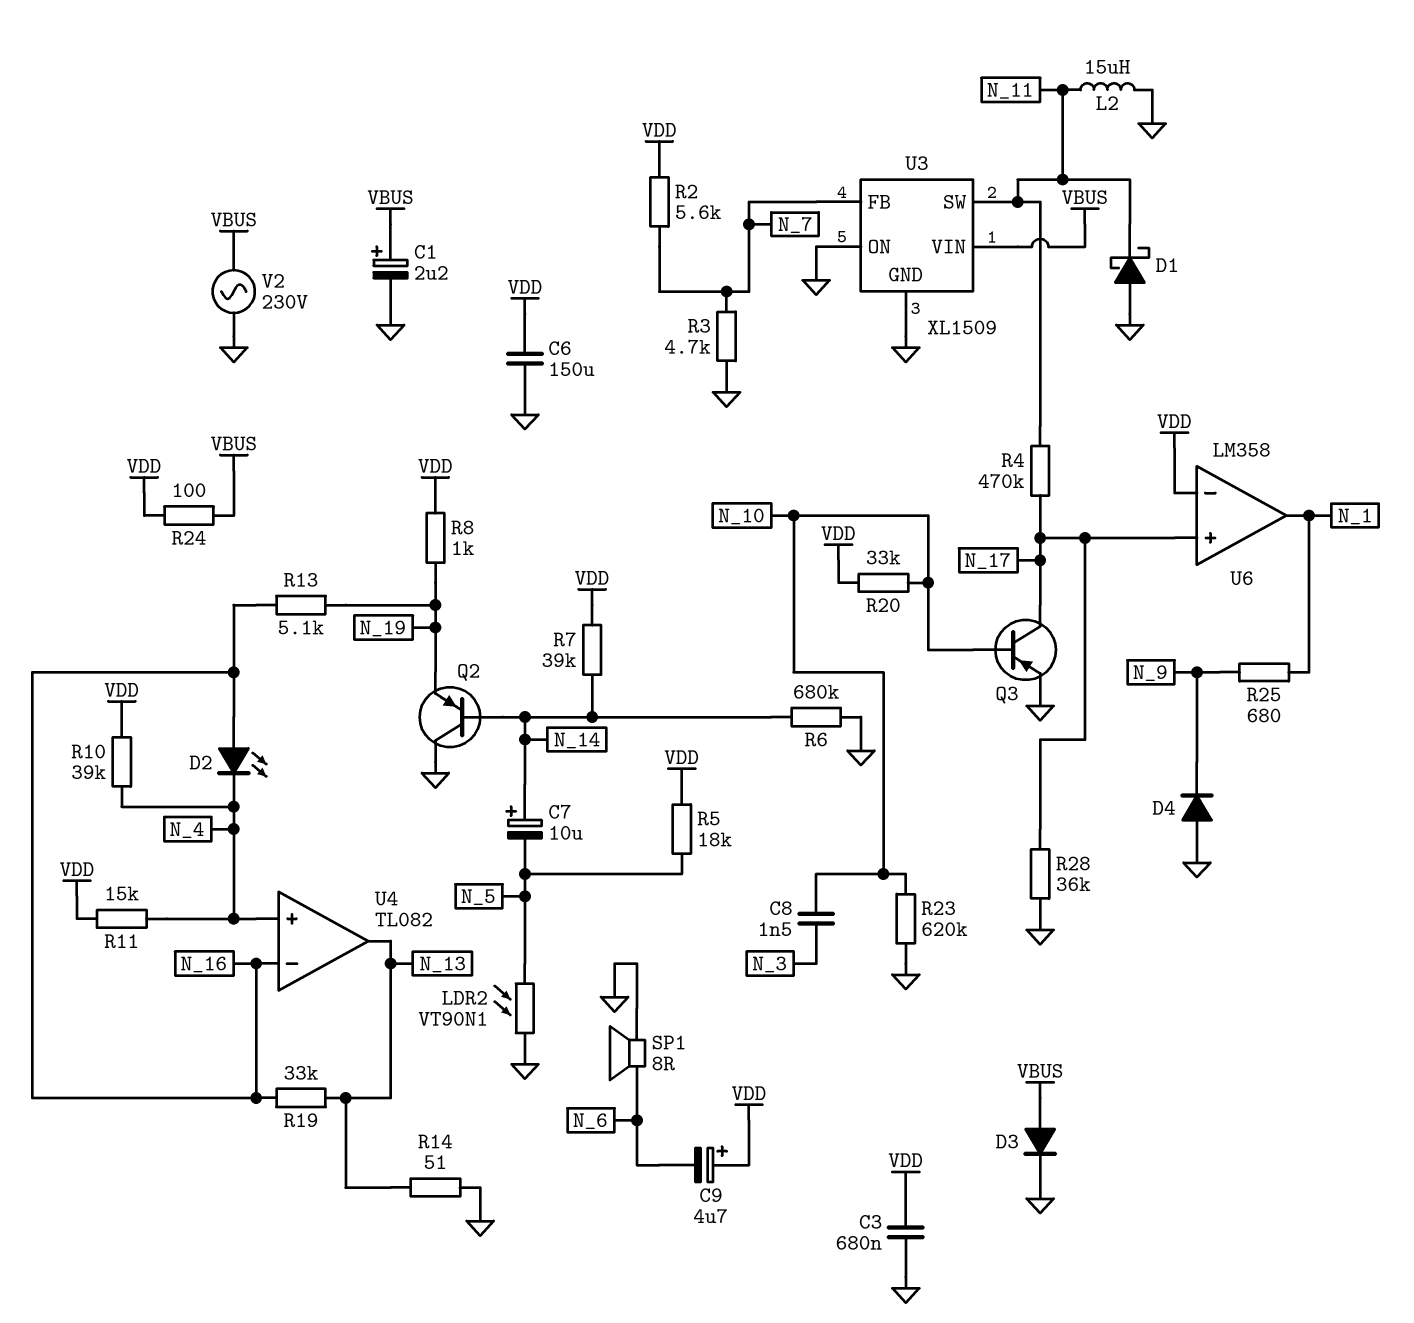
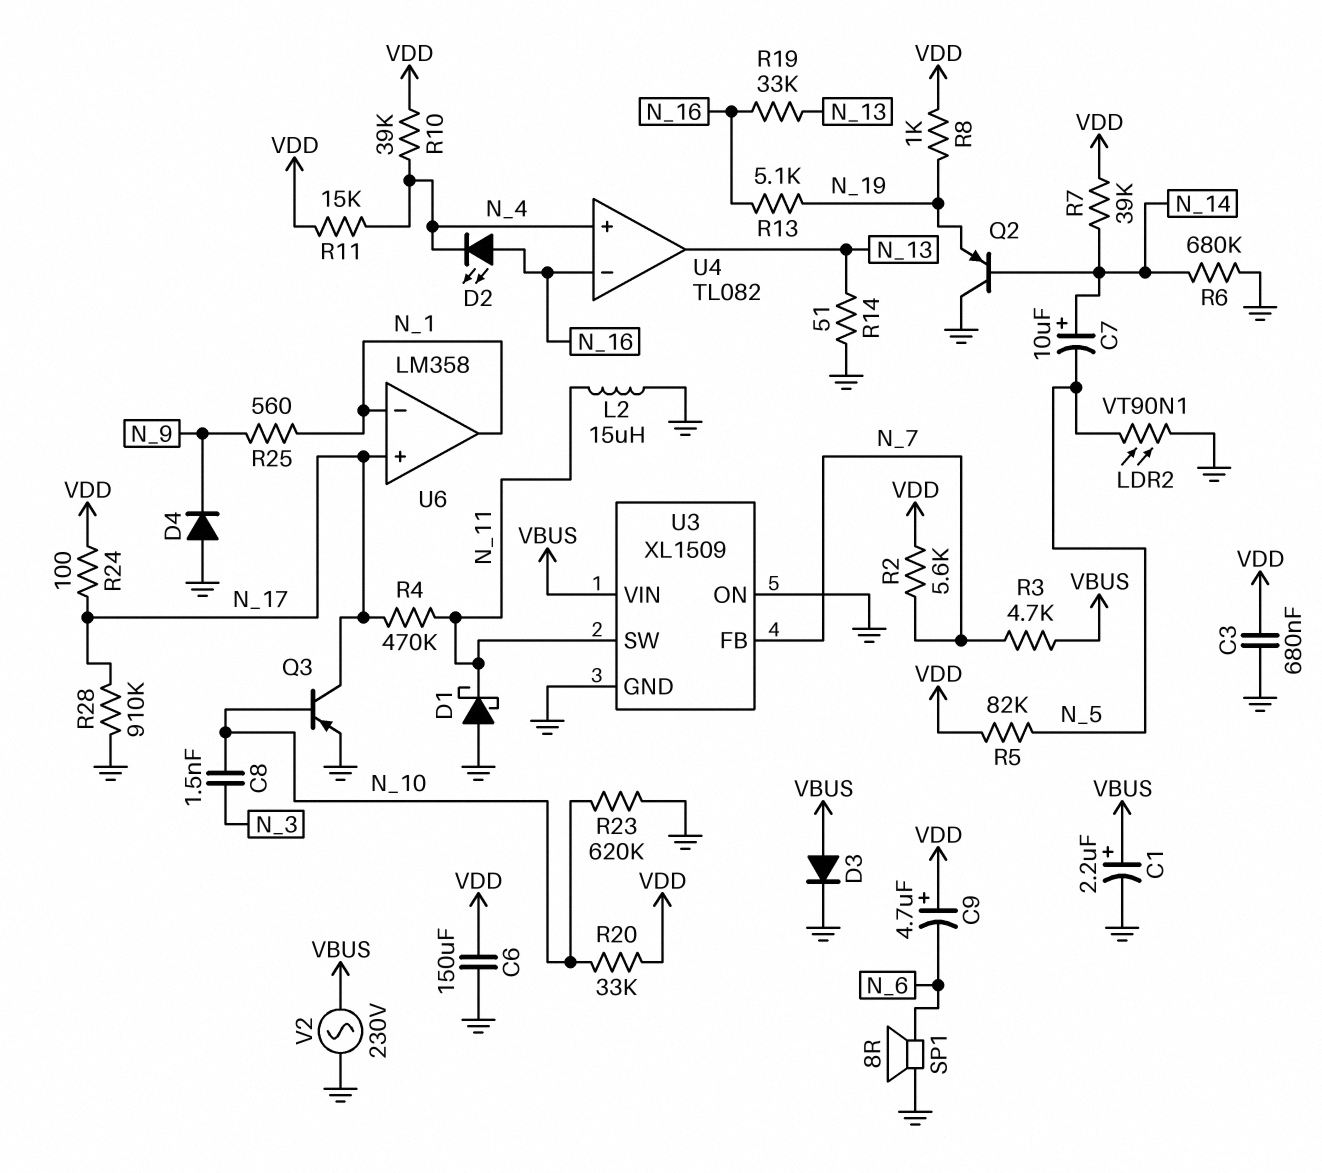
R3: 4.7k (GND, N_7) -> 4.7k (N_7, VBUS)
R5: 18k (N_5, VDD) -> 82k (N_5, VDD)
R24: 100 (VBUS, VDD) -> 100 (N_17, VDD)
R25: 680 (N_1, N_9) -> 560 (N_1, N_9)
R28: 36k (GND, N_17) -> 910k (GND, N_17)
U6 pin in-: VDD -> N_1

